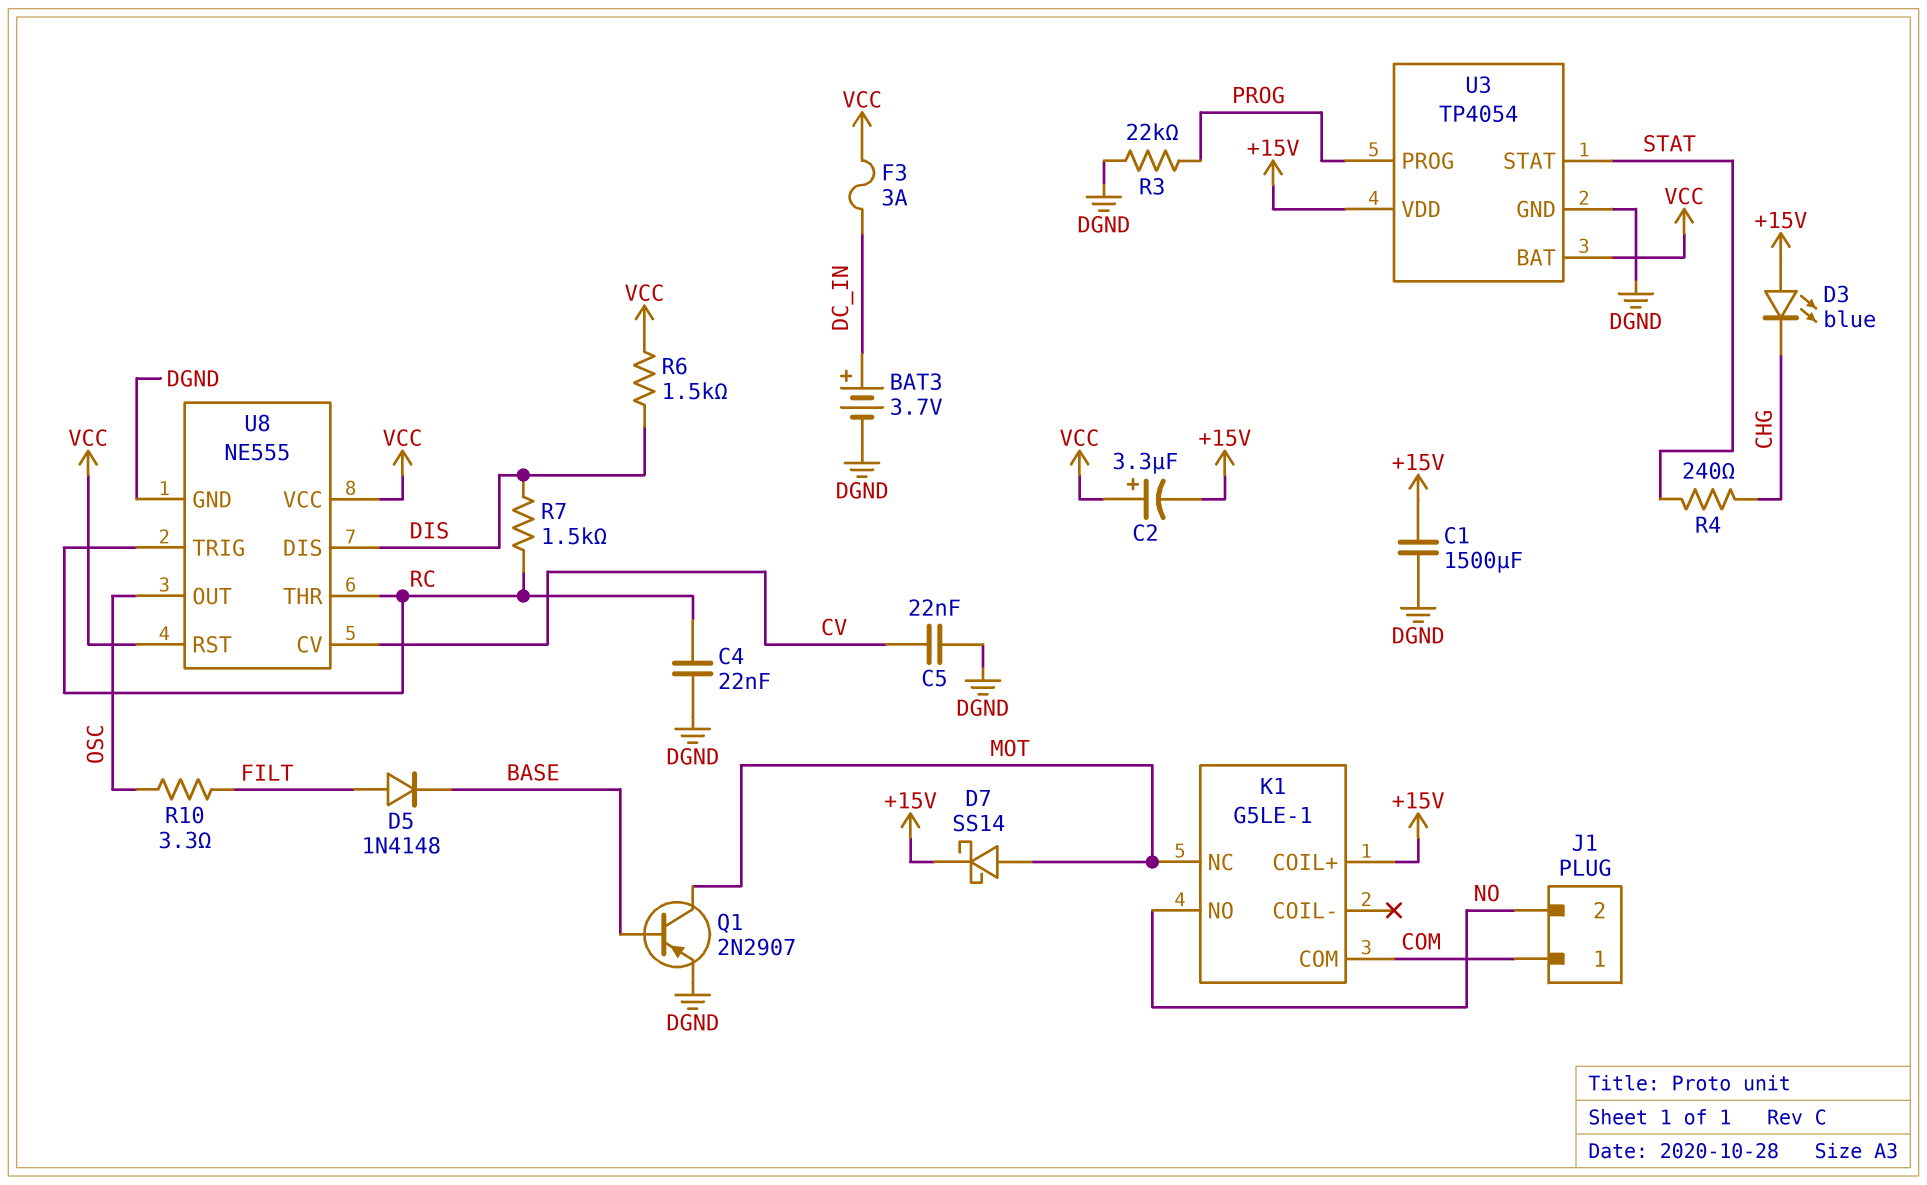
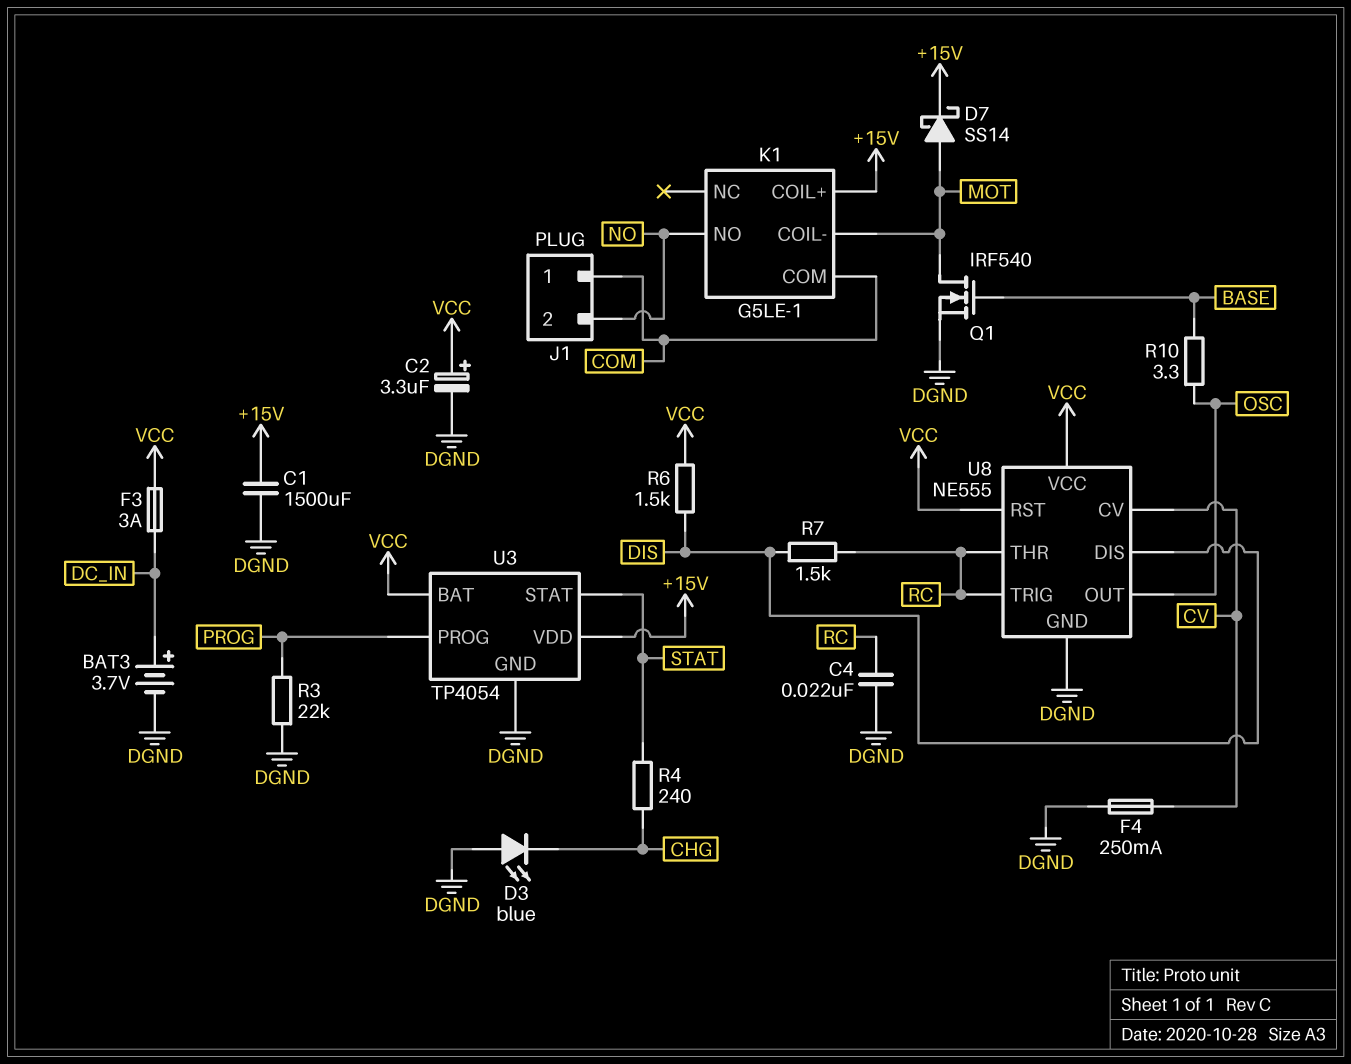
C2: 3.3uF (plus VCC, minus +15V) -> 3.3uF (plus VCC, minus DGND)
C5: 22nF (CV, DGND) -> none
D3: LED blue (A +15V, K CHG) -> LED blue (A DGND, K CHG)
D5: diode 1N4148 (A FILT, K BASE) -> none
F4: none -> 250mA (CV, DGND)
K1 pin COIL-: none -> MOT
K1 pin NC: MOT -> none
Q1: PNP 2N2907 (B BASE, C MOT, E DGND) -> NMOS IRF540 (G BASE, D MOT, S DGND)
R10: 3.3 (FILT, OSC) -> 3.3 (BASE, OSC)

